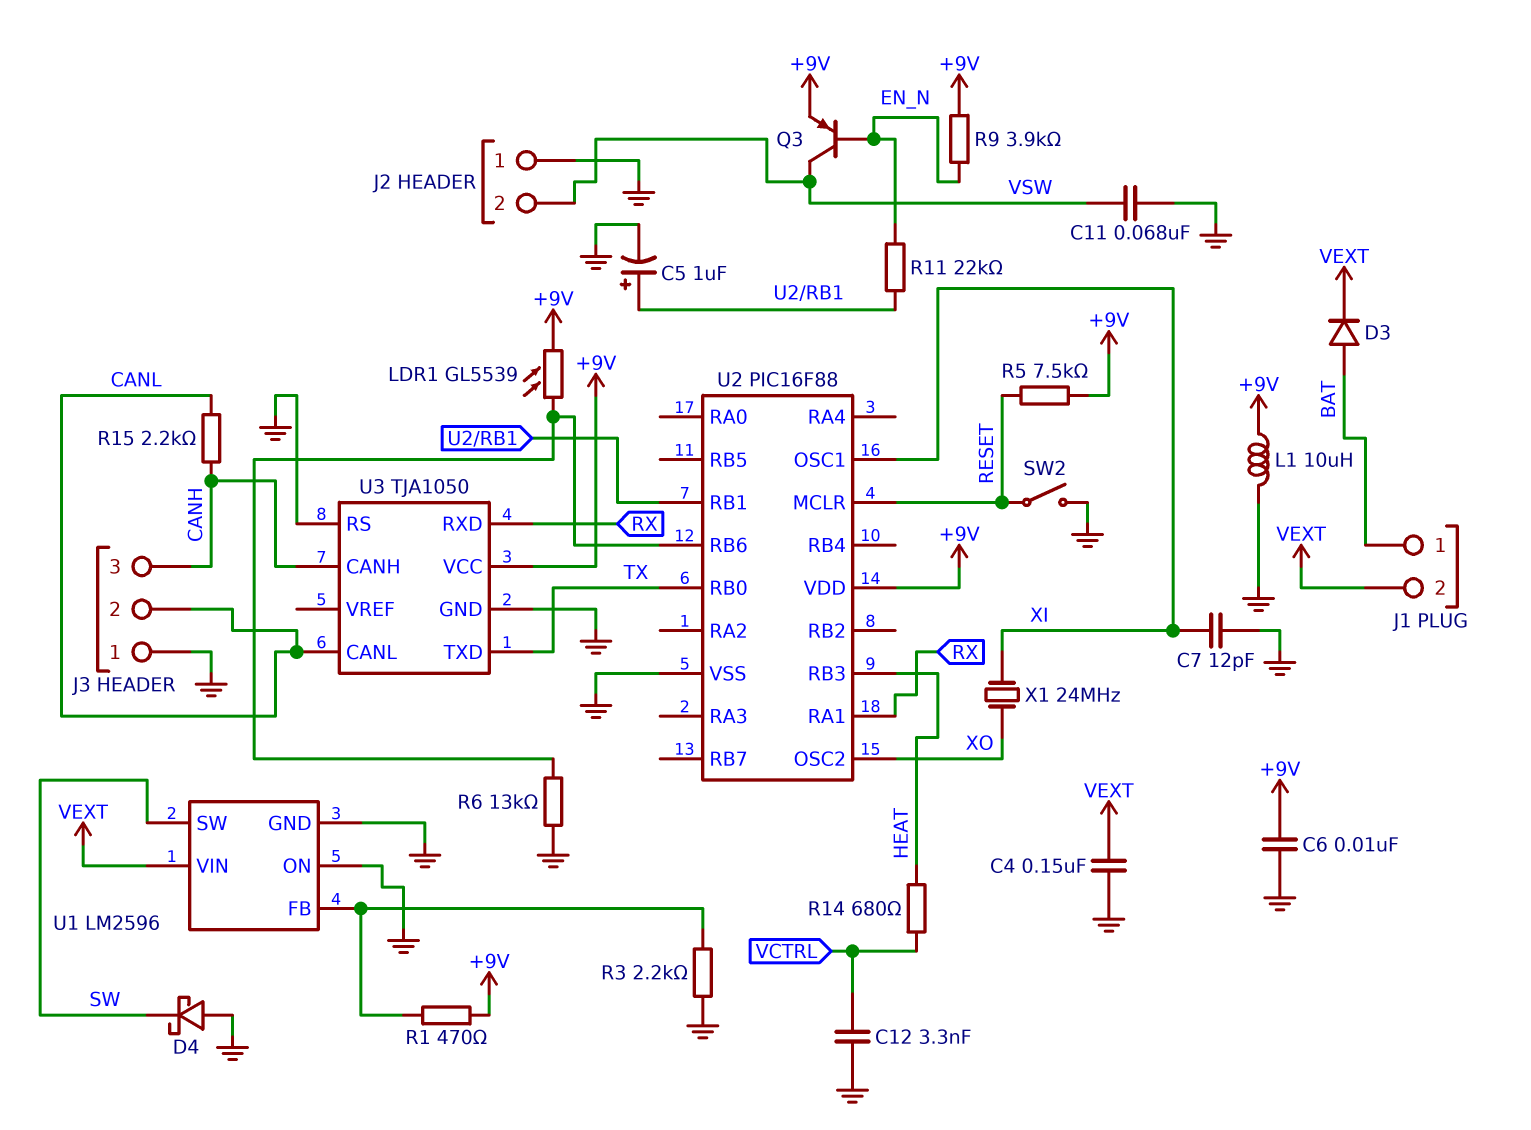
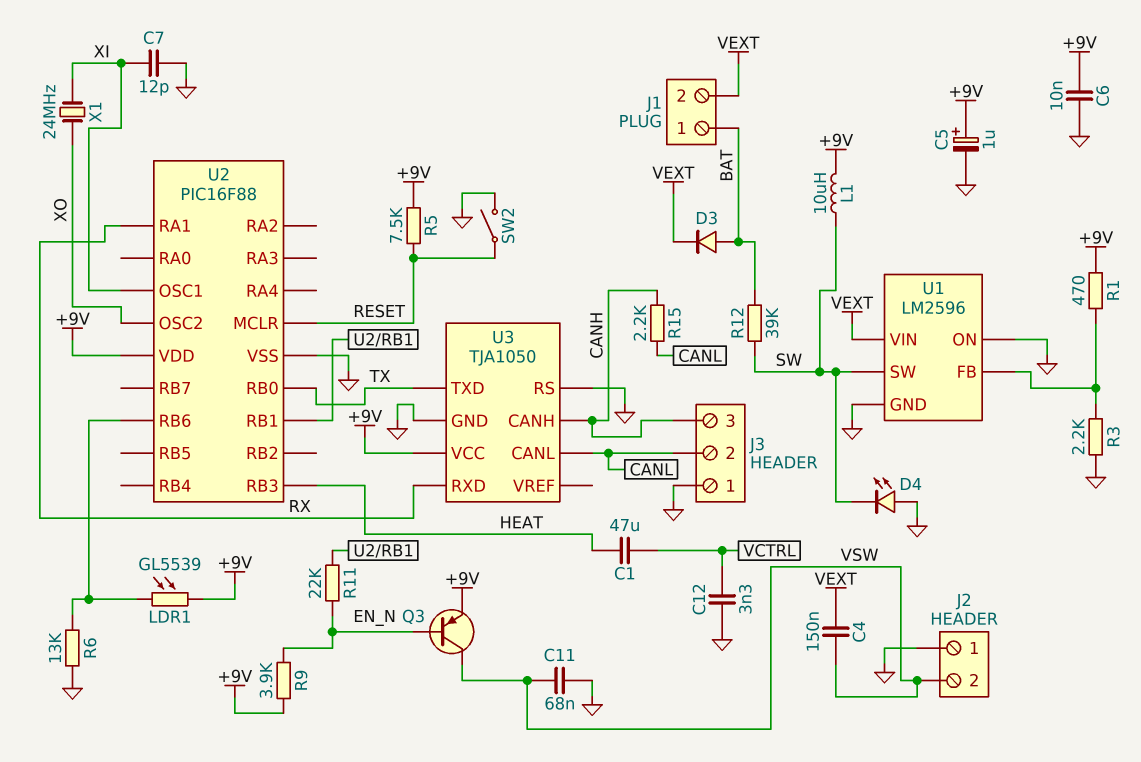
C1: none -> 47uF (HEAT, VCTRL)
C4: 150nF (GND, VEXT) -> 150nF (VEXT, VSW)
C5: 1uF (plus U2/RB1, minus GND) -> 1uF (plus +9V, minus GND)
D4: schottky (A GND, K SW) -> LED (A GND, K SW)
L1: 10uH (+9V, GND) -> 10uH (+9V, SW)
R12: none -> 39k (BAT, SW)
R14: 680 (HEAT, VCTRL) -> none

